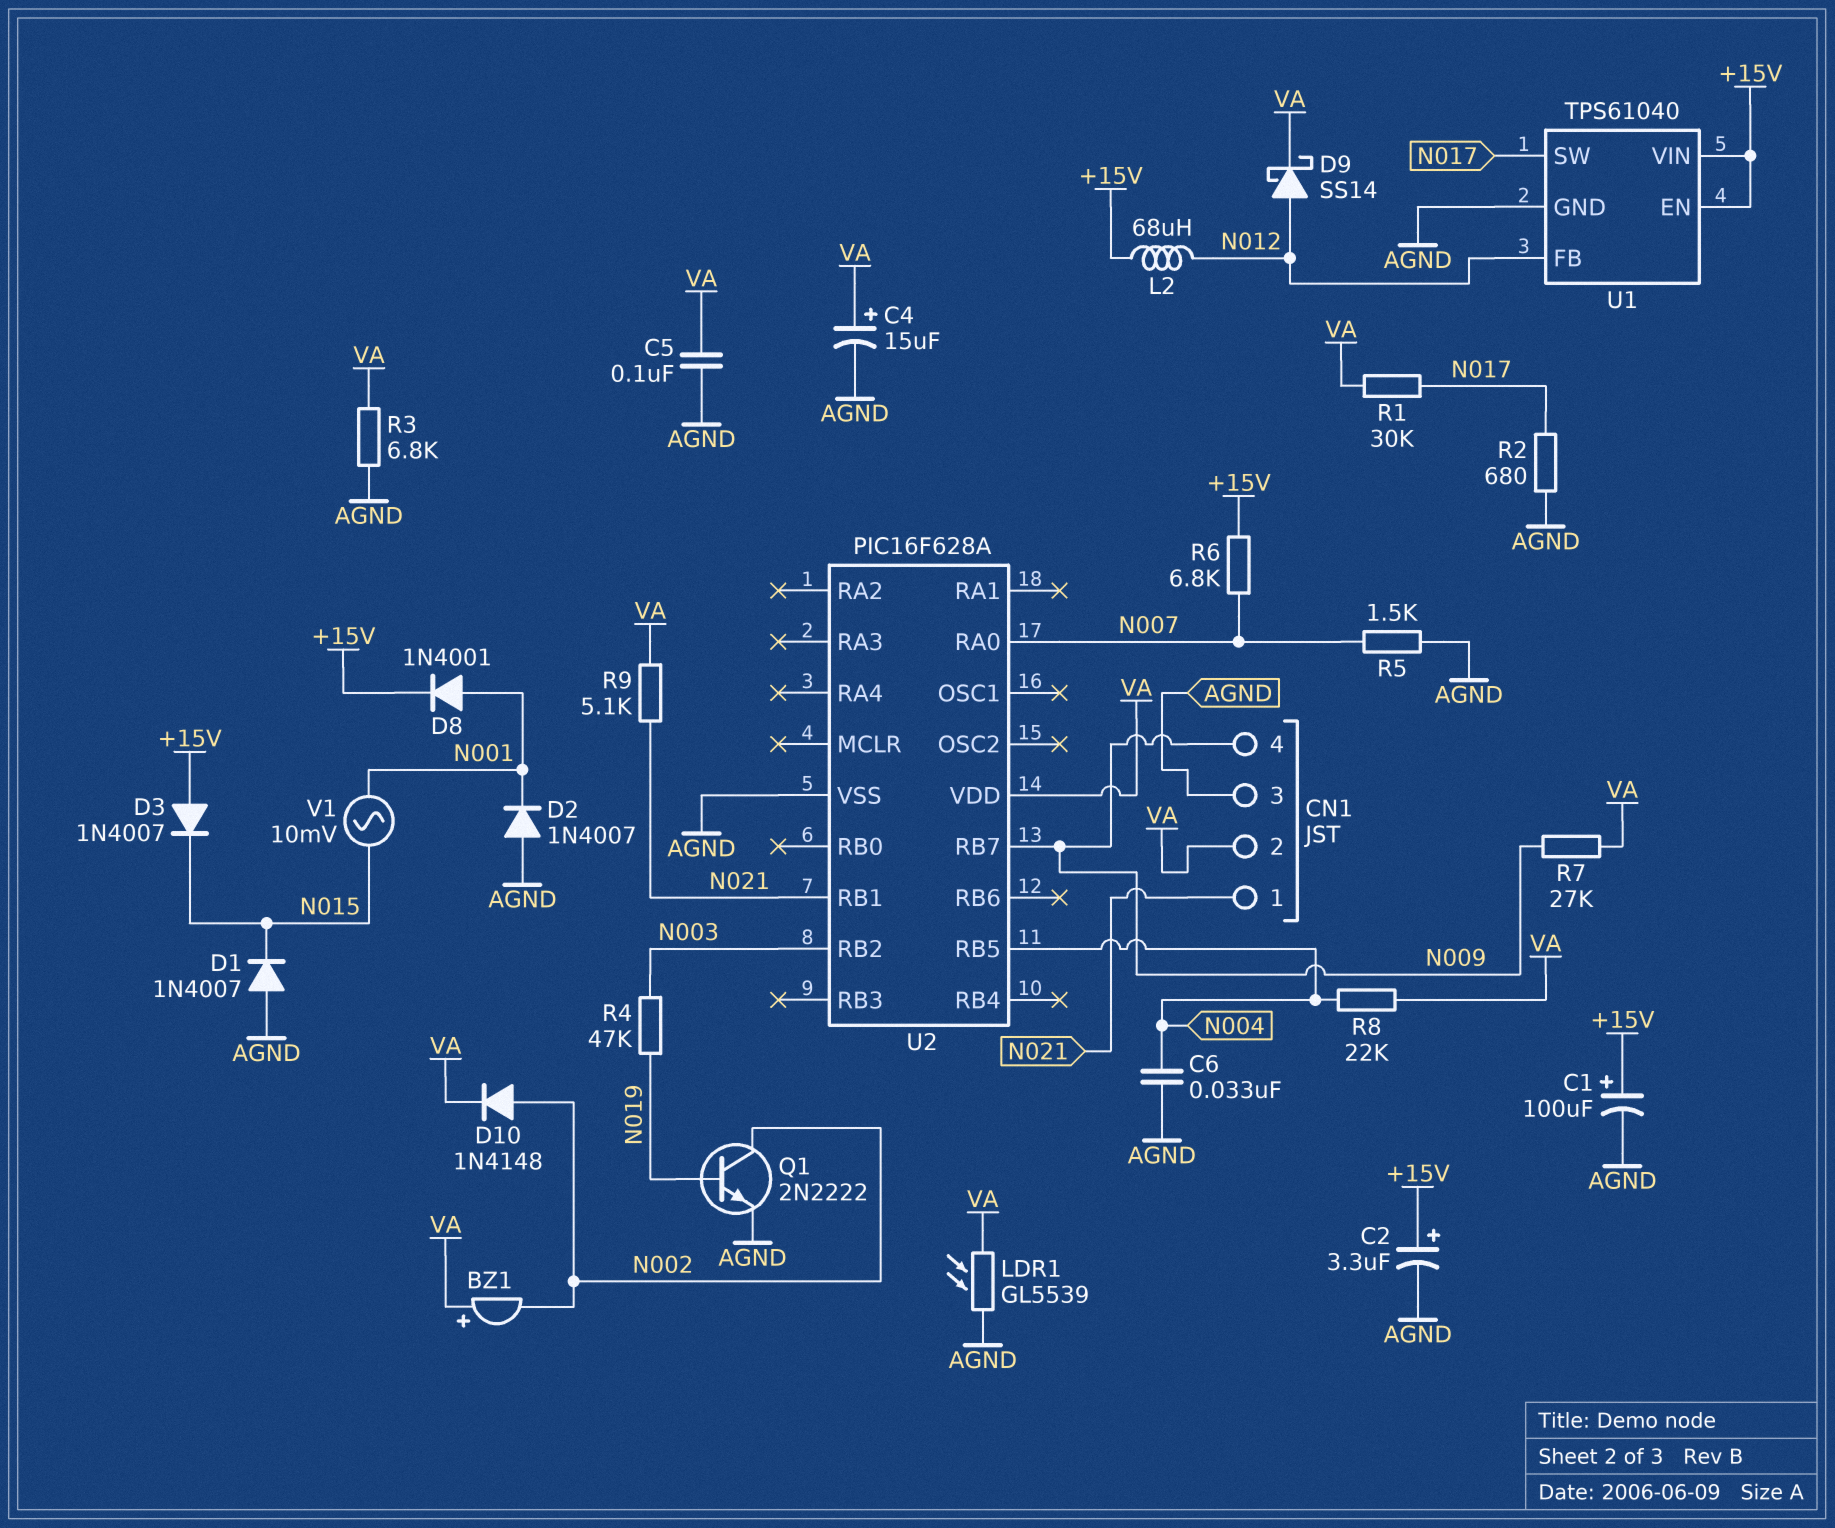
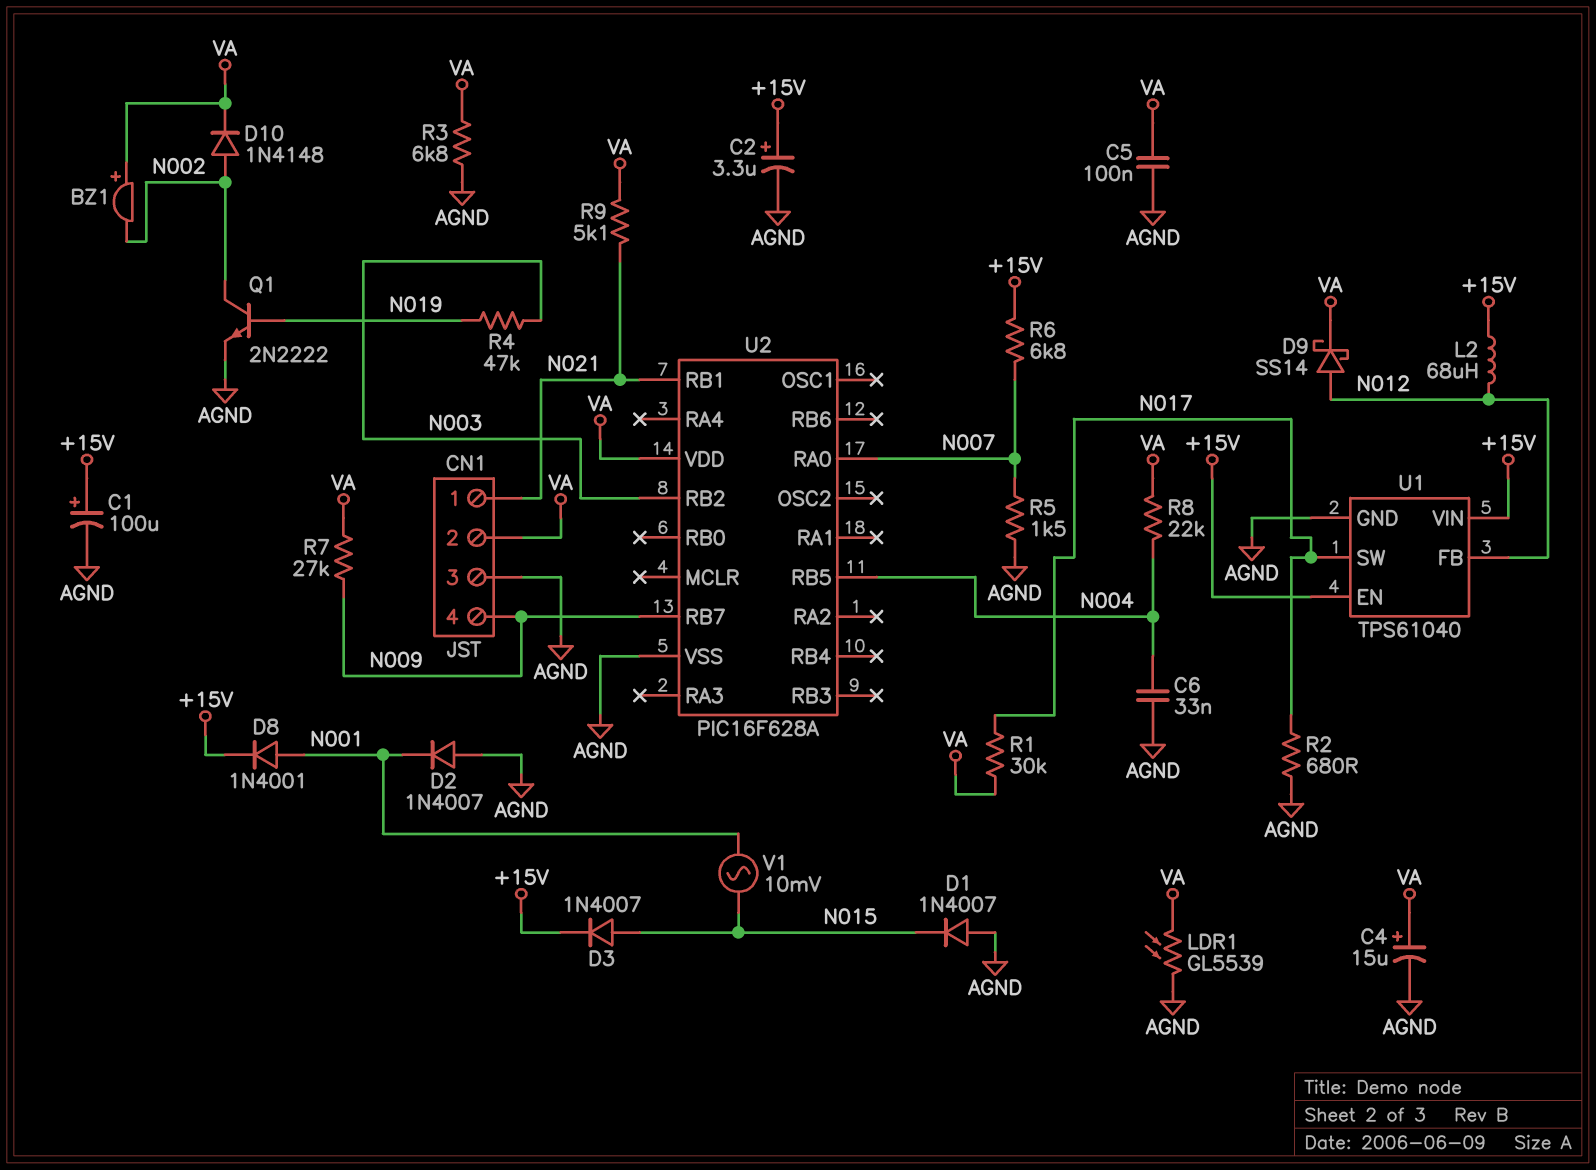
D3: diode 1N4007 (A +15V, K N015) -> diode 1N4007 (A N015, K +15V)

